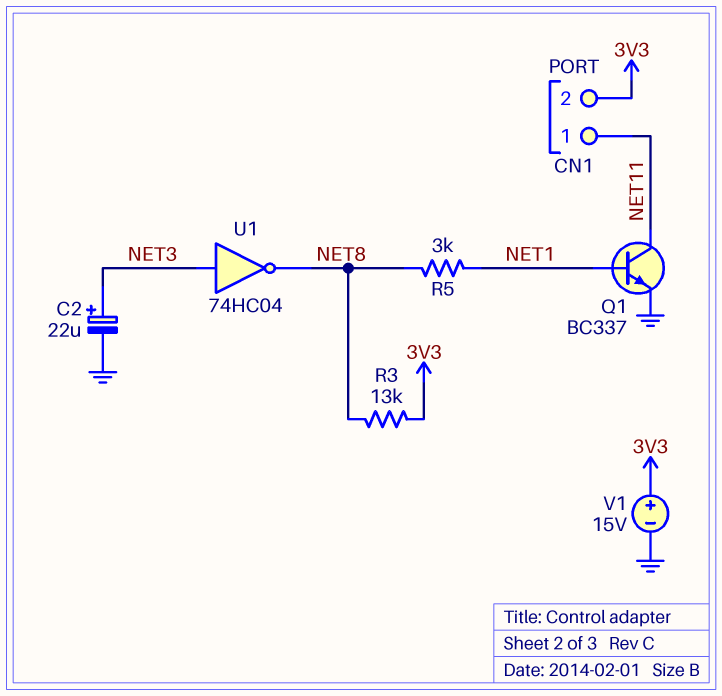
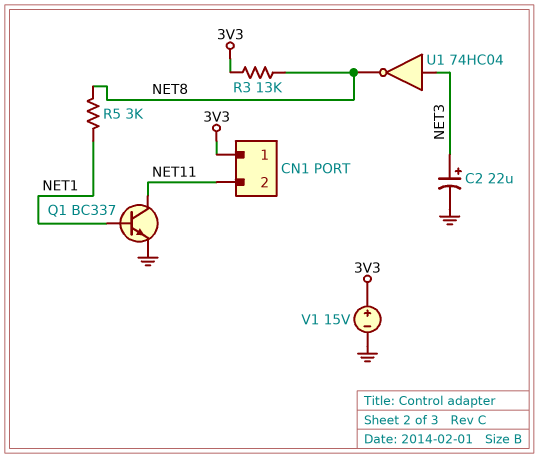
CN1 pin 1: NET11 -> 3V3
CN1 pin 2: 3V3 -> NET11

